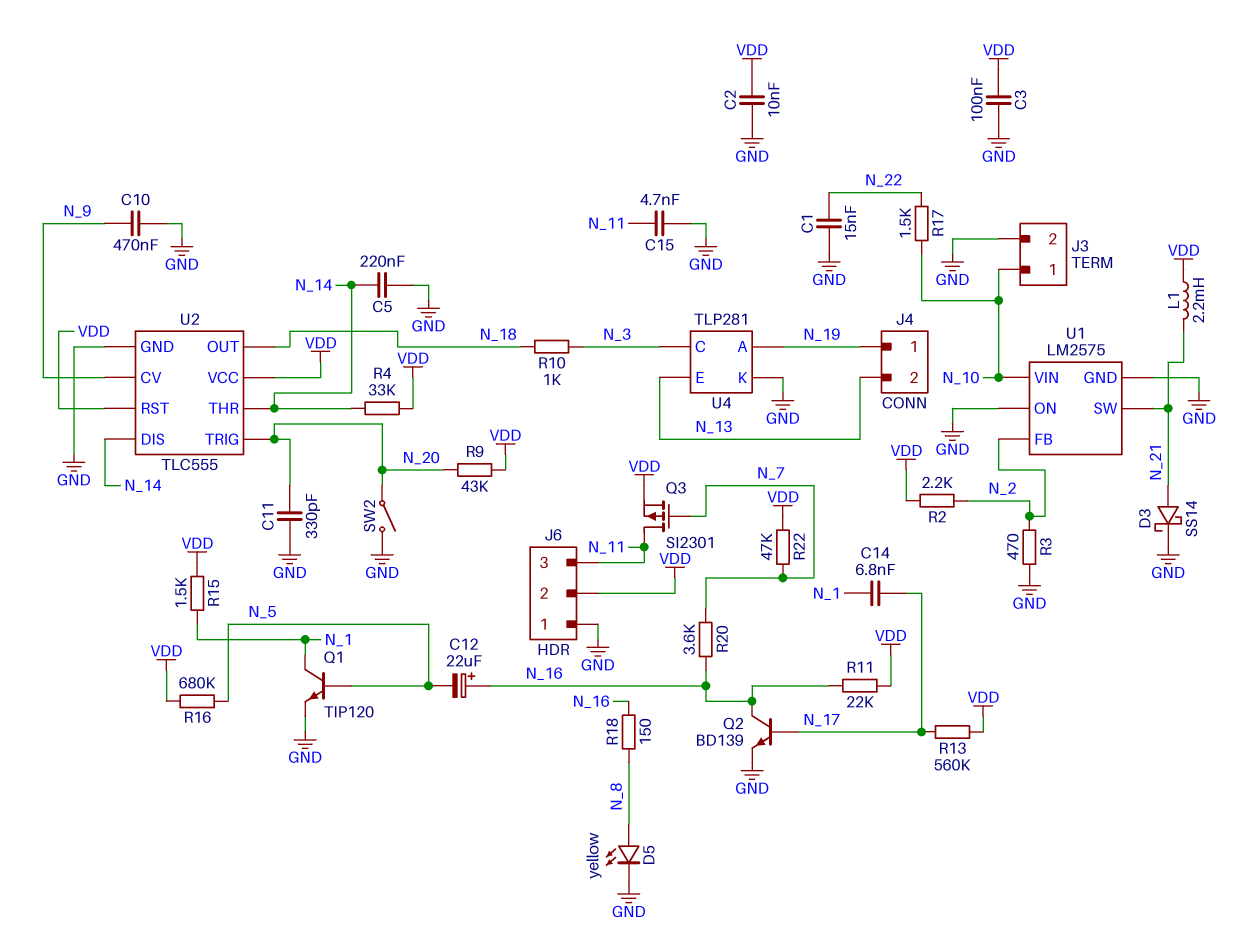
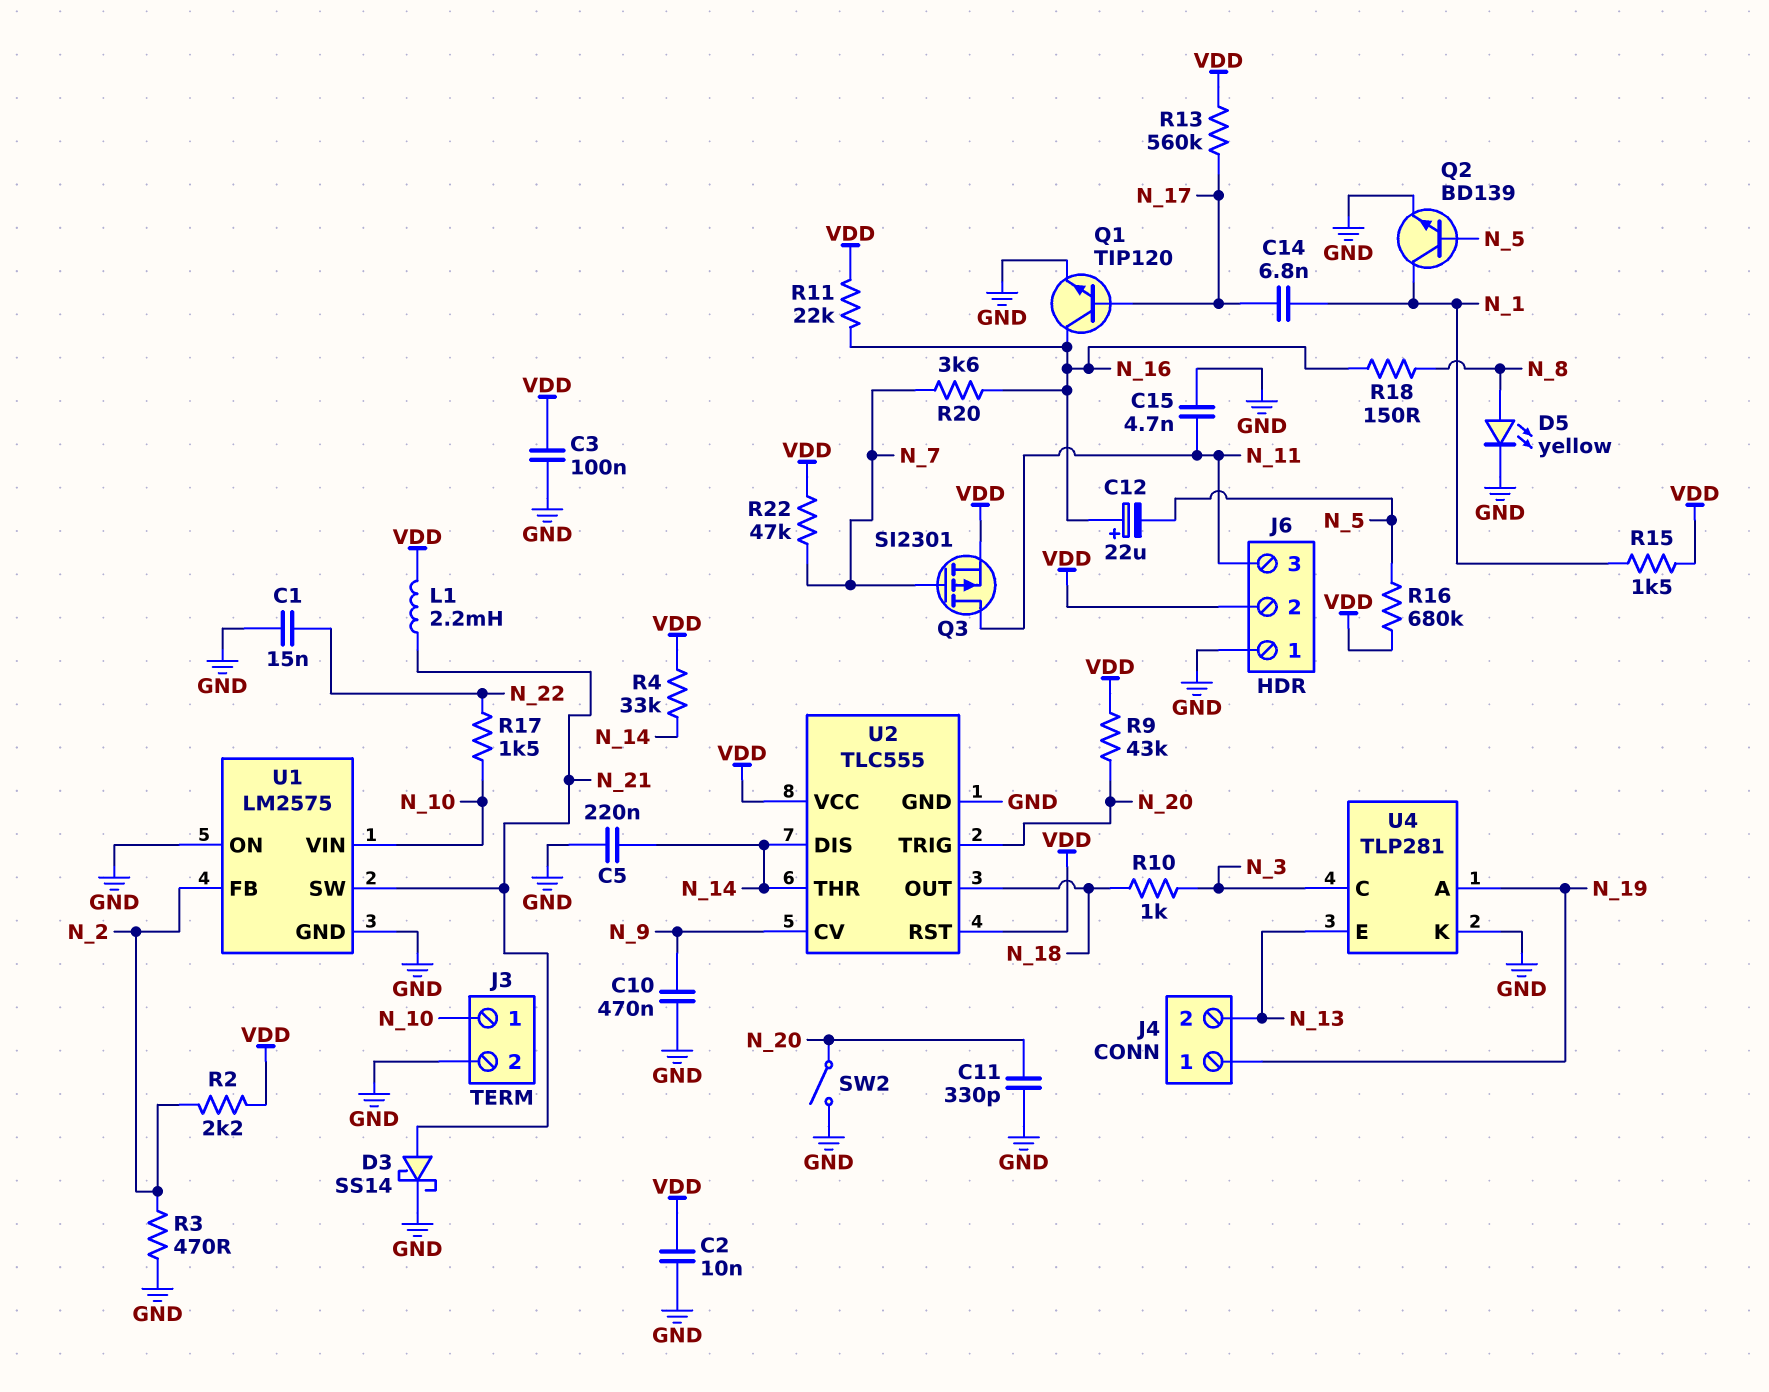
Q1: NPN TIP120 (B N_5, C N_1, E GND) -> NPN TIP120 (B N_17, C N_16, E GND)
Q2: NPN BD139 (B N_17, C N_16, E GND) -> NPN BD139 (B N_5, C N_1, E GND)

